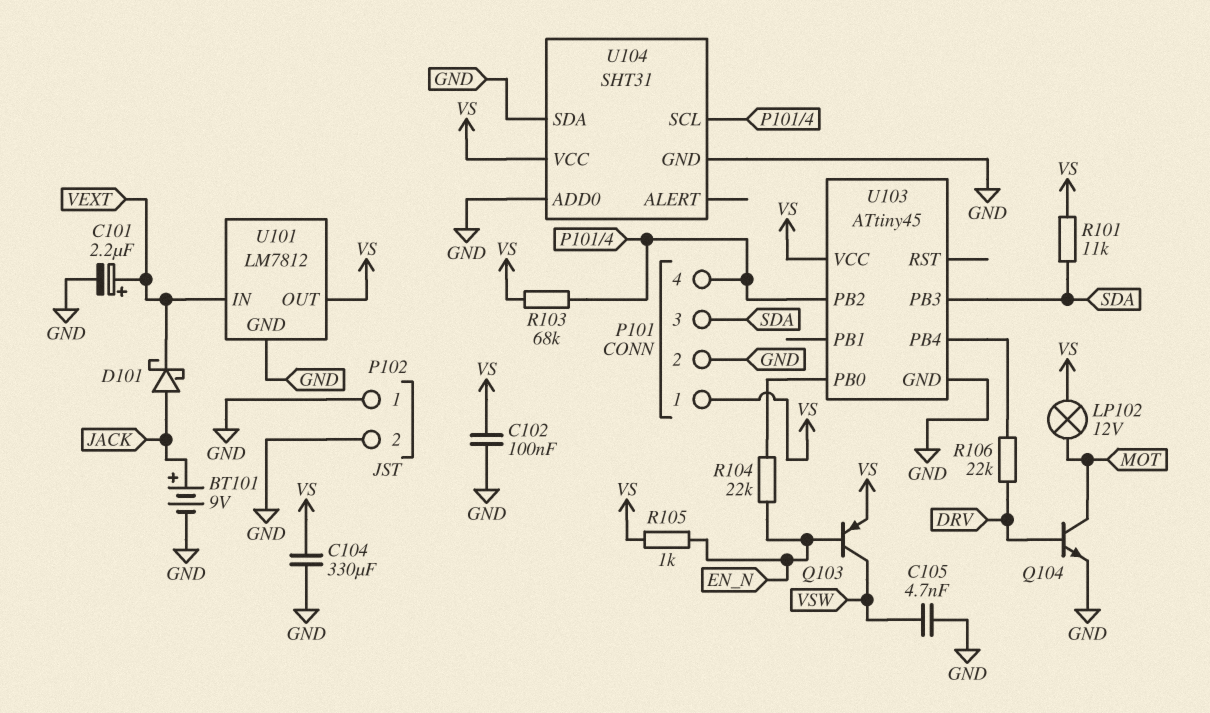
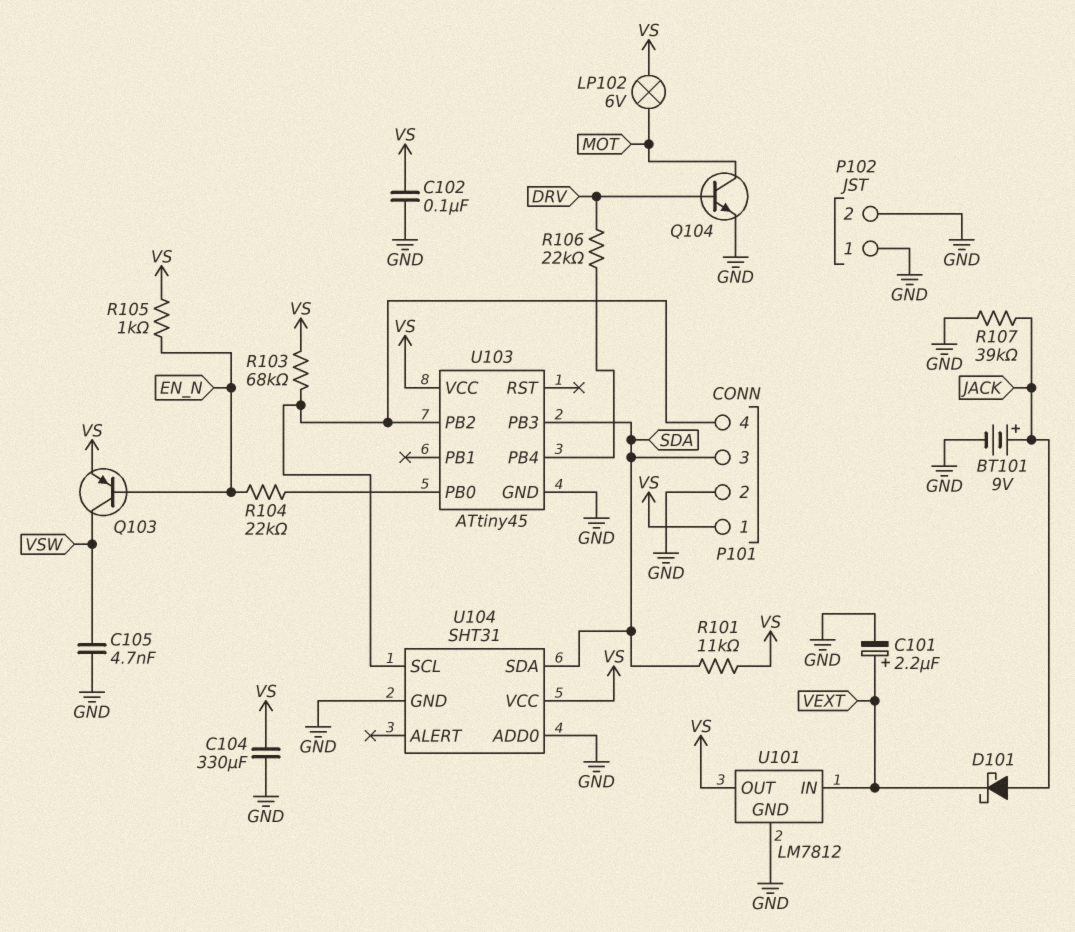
LP102: lamp 12V (MOT, VS) -> lamp 6V (MOT, VS)
R107: none -> 39k (GND, JACK)
U104 pin SDA: GND -> SDA

